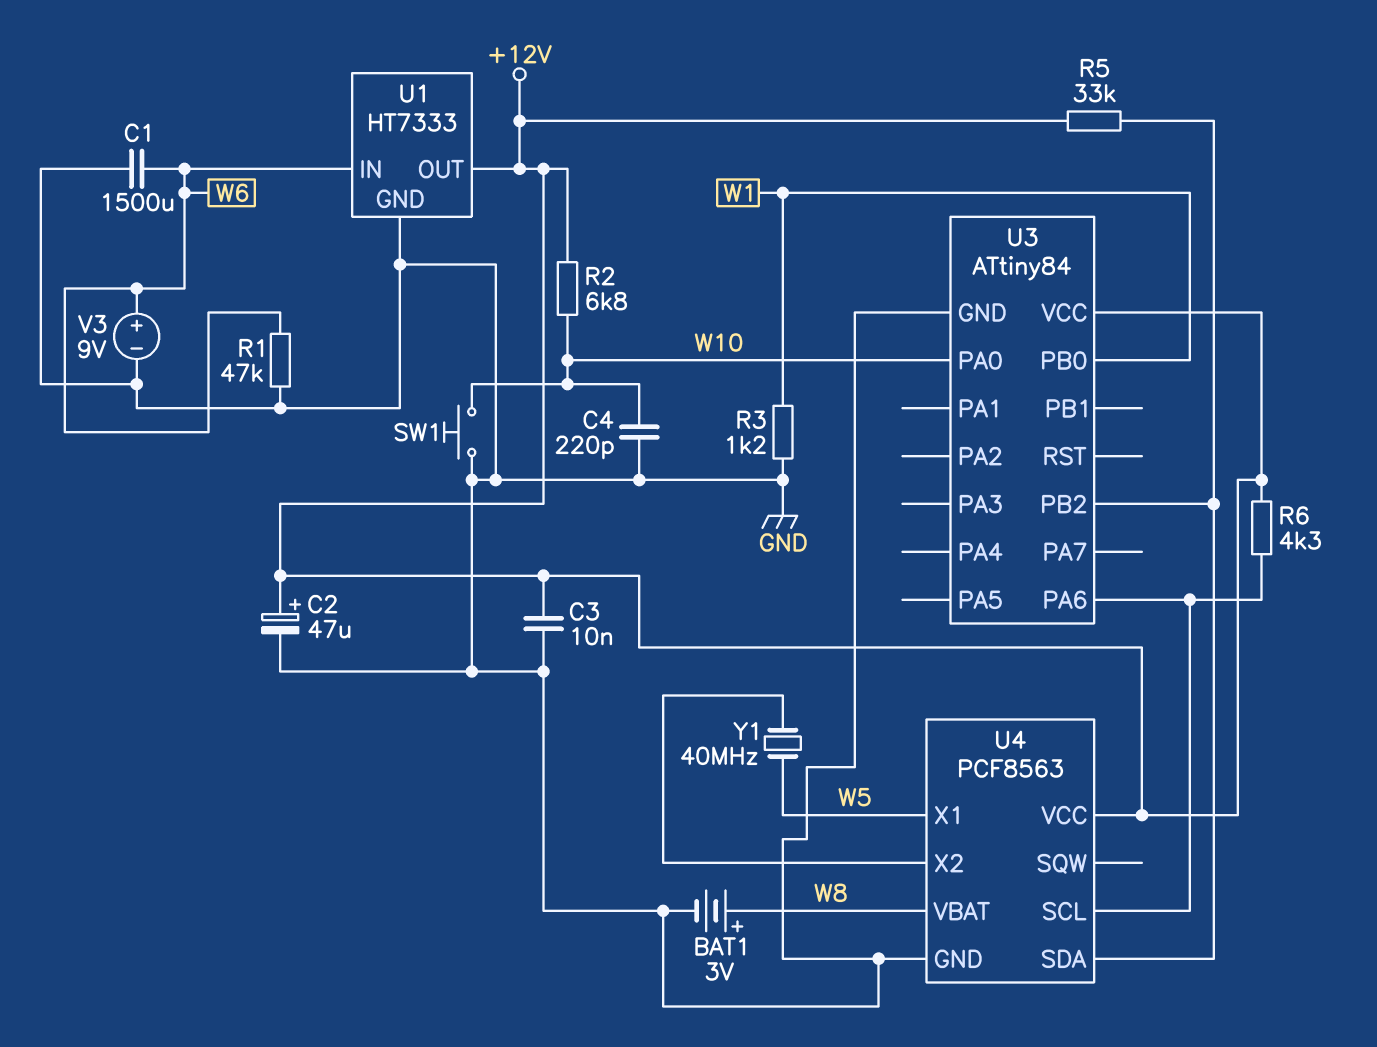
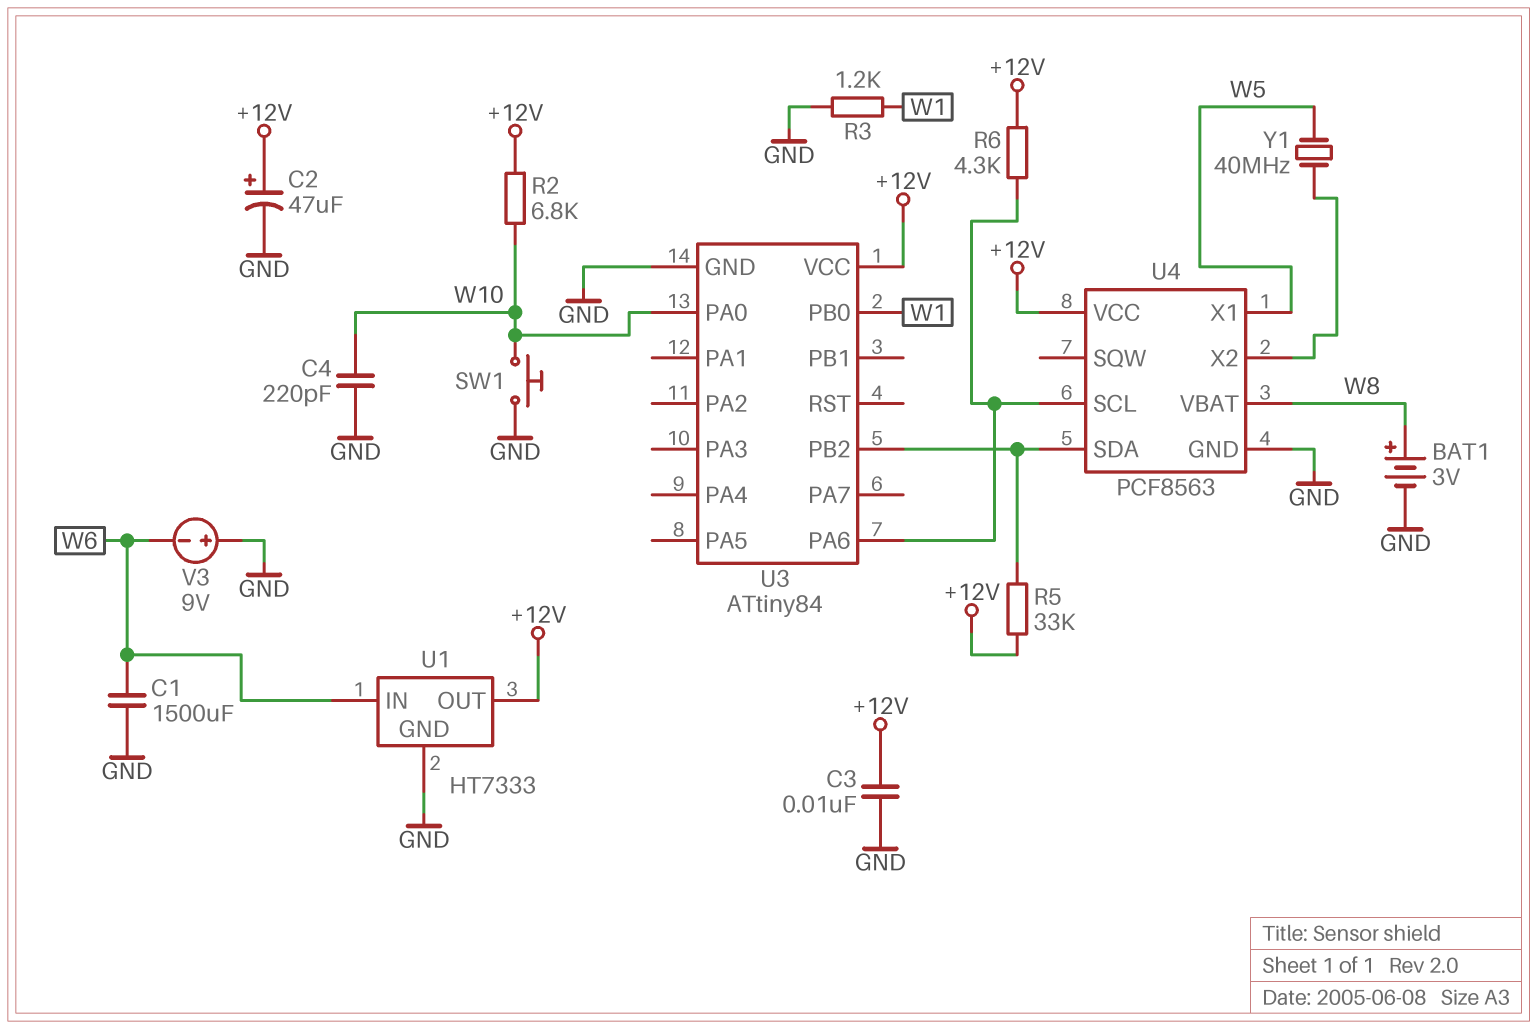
R1: 47k (GND, W6) -> none
V3: 9V (plus W6, minus GND) -> 9V (plus GND, minus W6)

